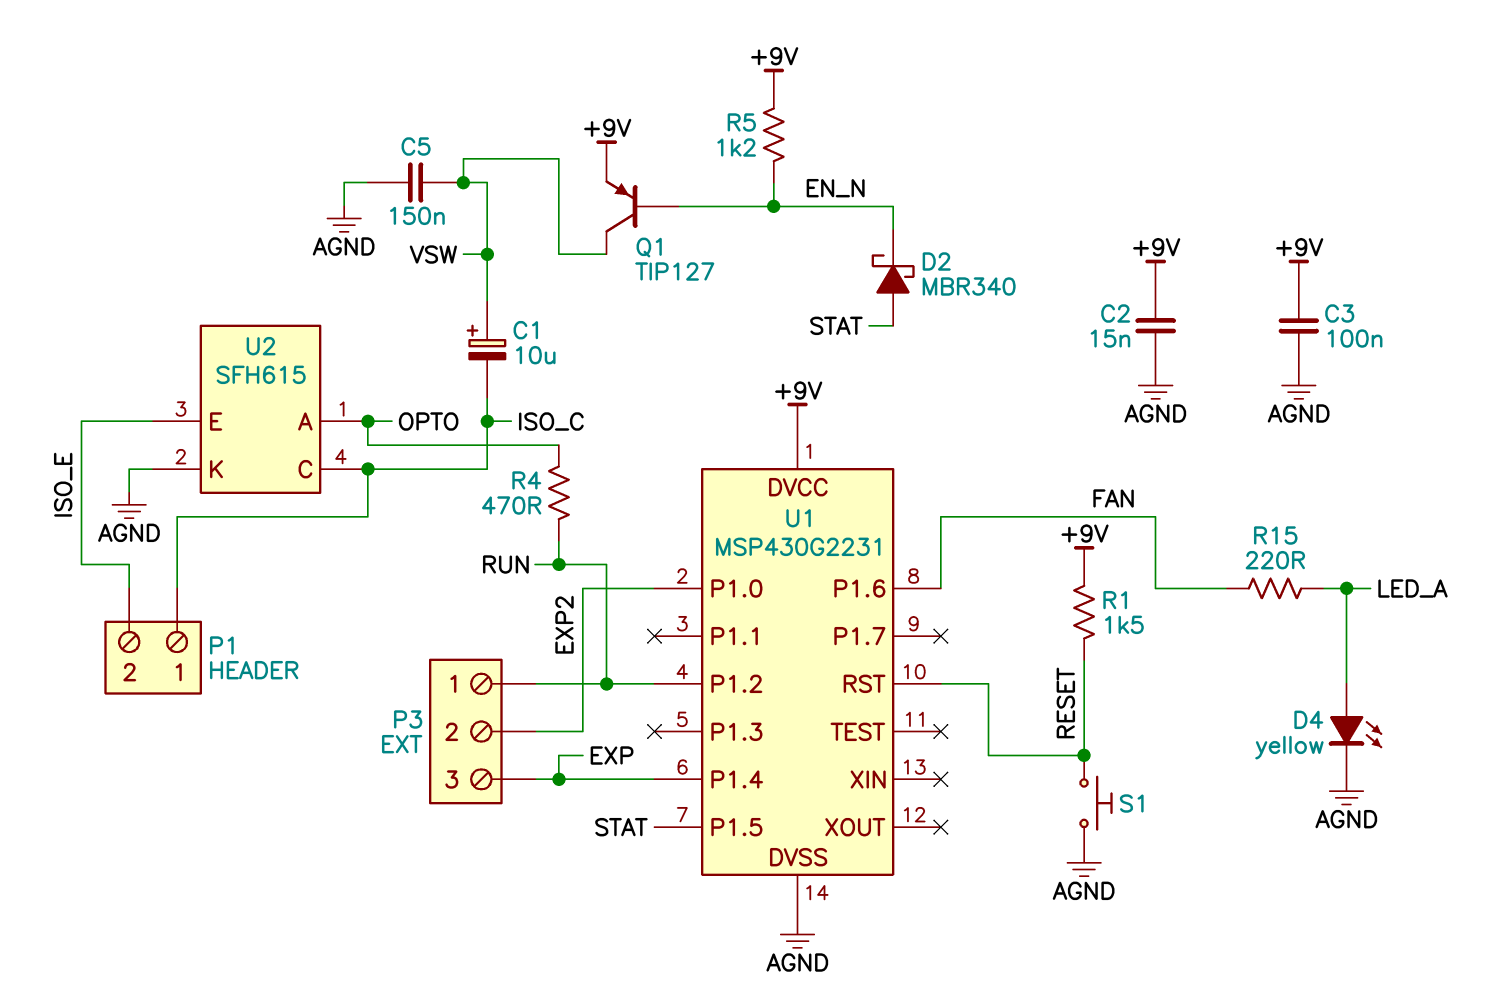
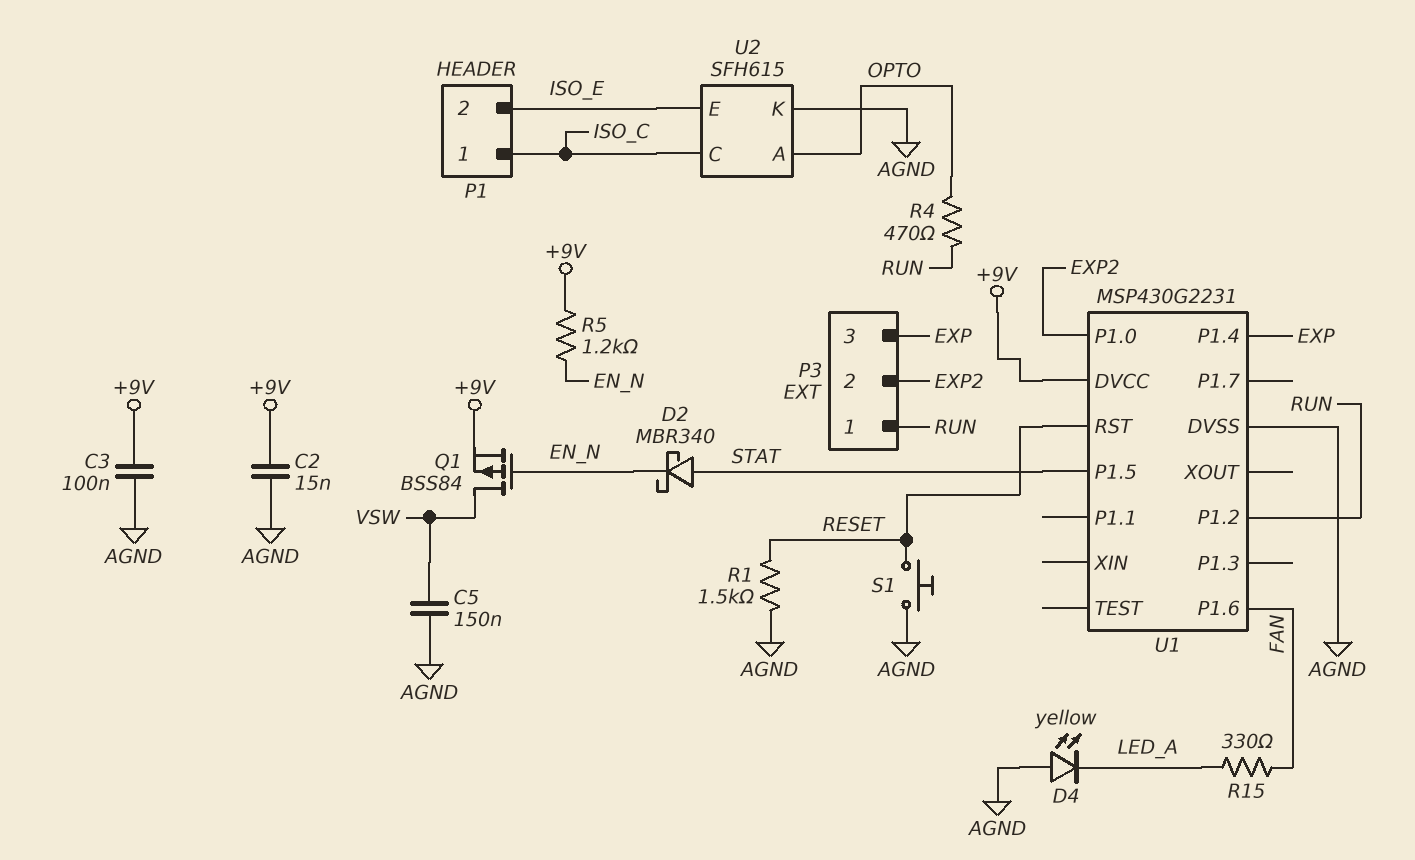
C1: 10uF (plus VSW, minus ISO_C) -> none
D4: LED yellow (A LED_A, K AGND) -> LED yellow (A AGND, K LED_A)
Q1: PNP TIP127 (B EN_N, C VSW, E +9V) -> PMOS BSS84 (G EN_N, D VSW, S +9V)
R1: 1.5k (+9V, RESET) -> 1.5k (AGND, RESET)
R15: 220 (FAN, LED_A) -> 330 (FAN, LED_A)

